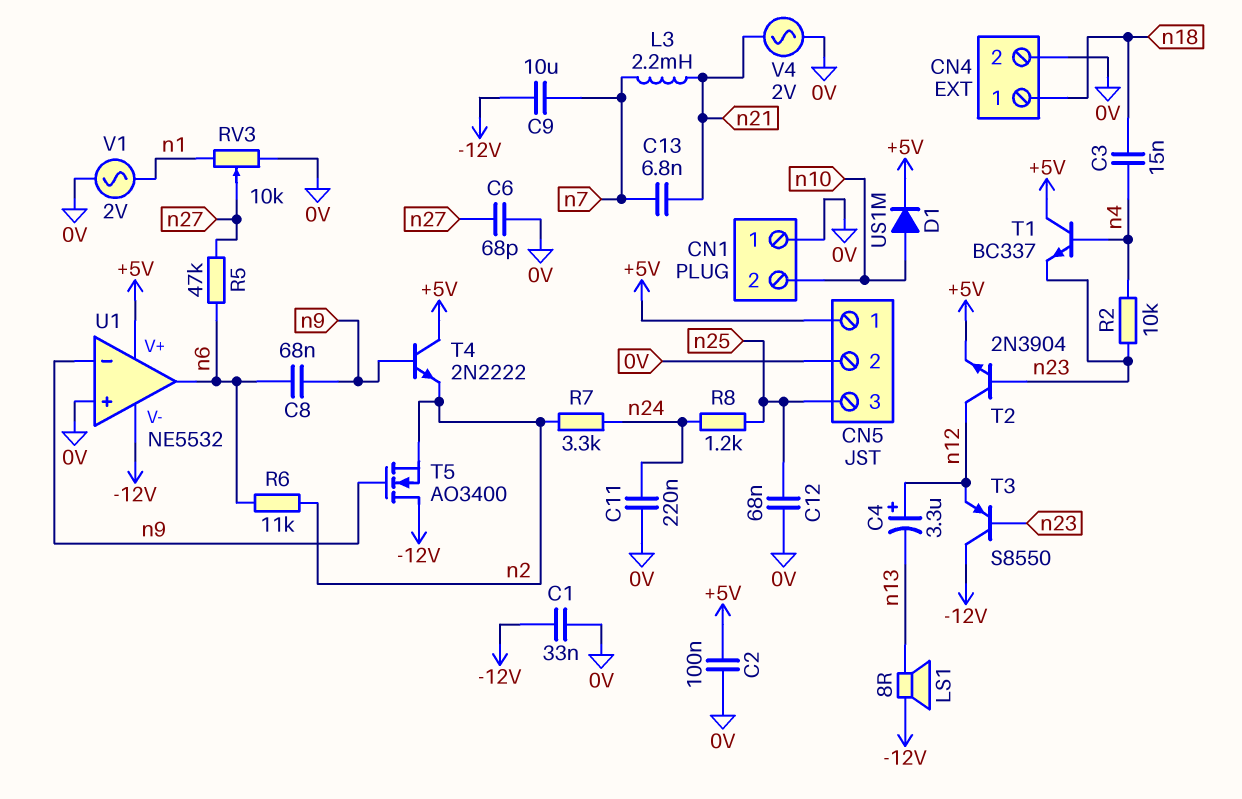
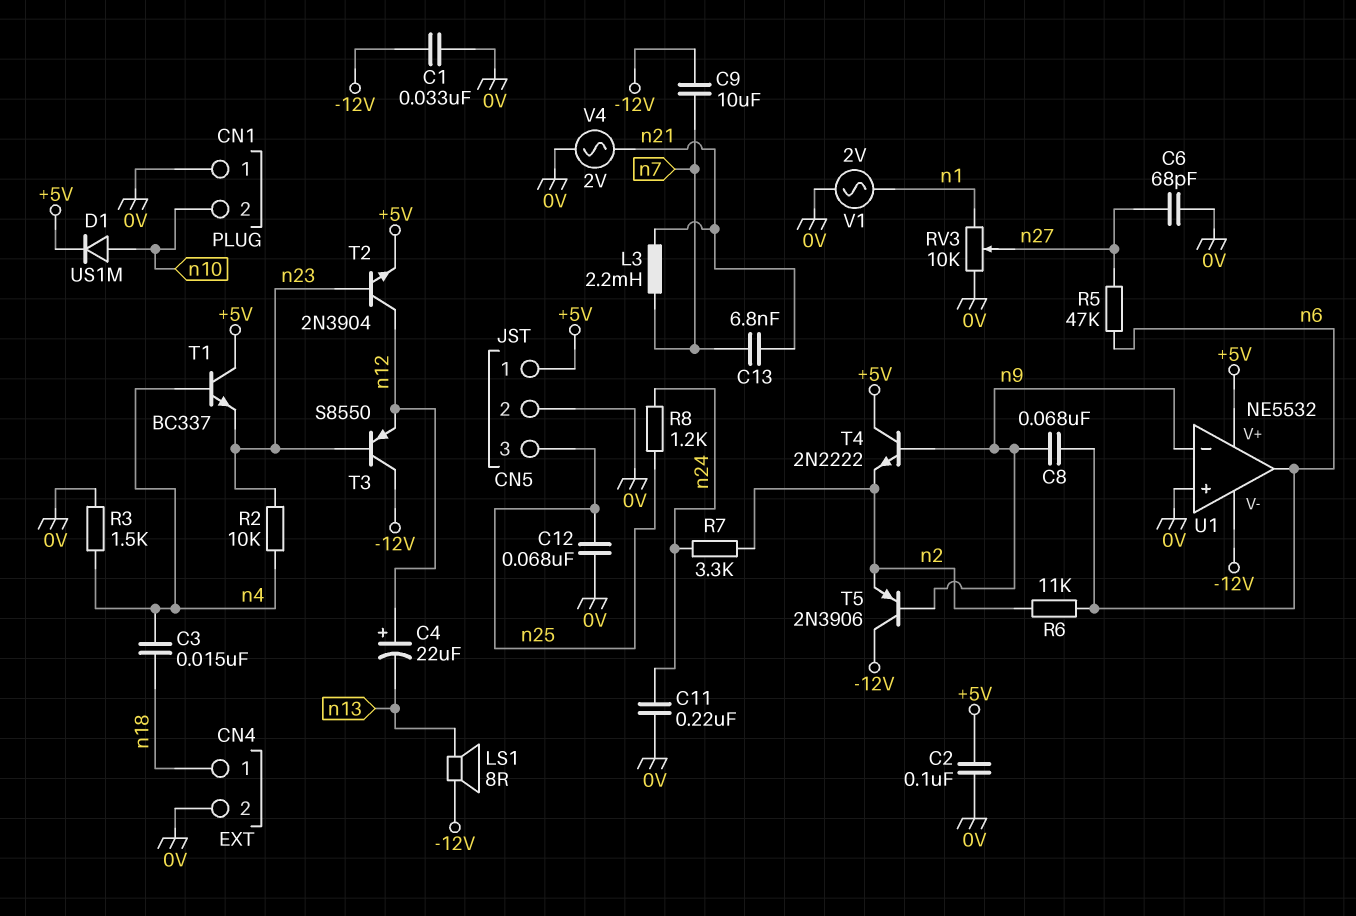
C4: 3.3uF (plus n12, minus n13) -> 22uF (plus n12, minus n13)
R3: none -> 1.5k (0V, n4)
T5: NMOS AO3400 (G n9, D -12V, S n2) -> PNP 2N3906 (B n9, C -12V, E n2)

